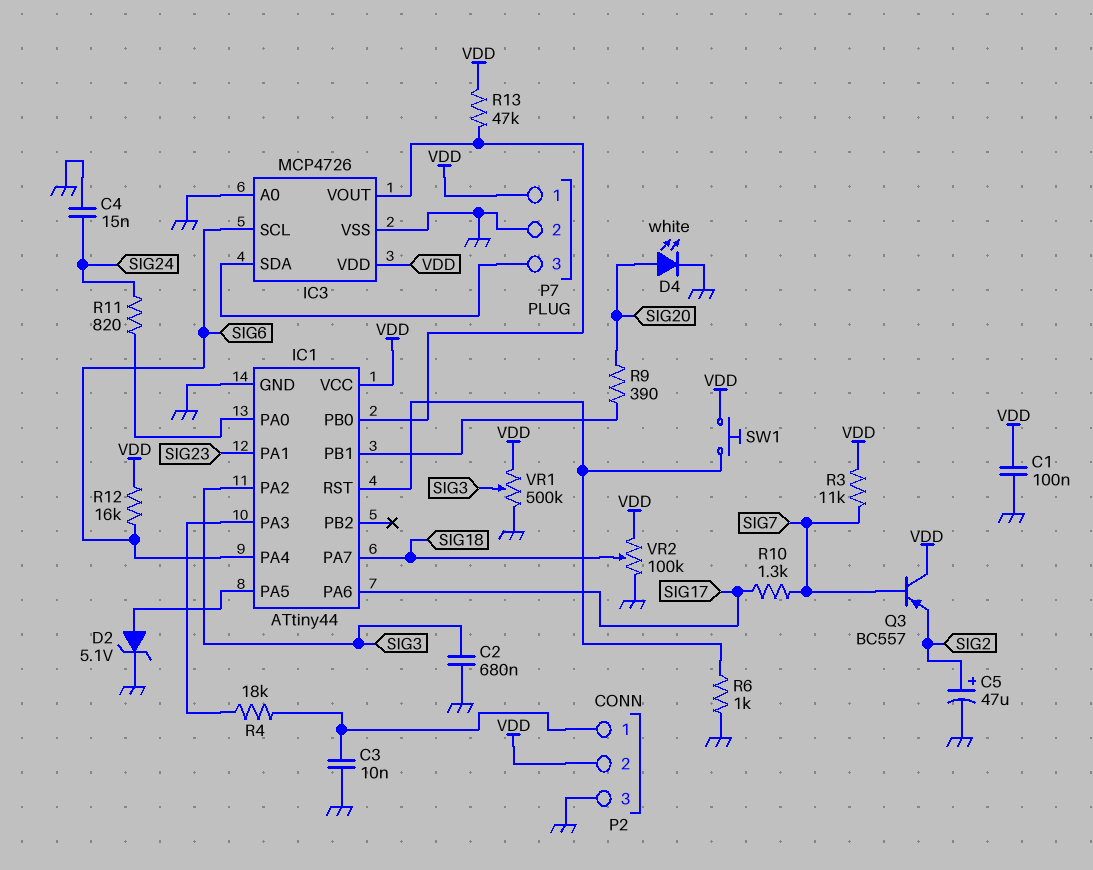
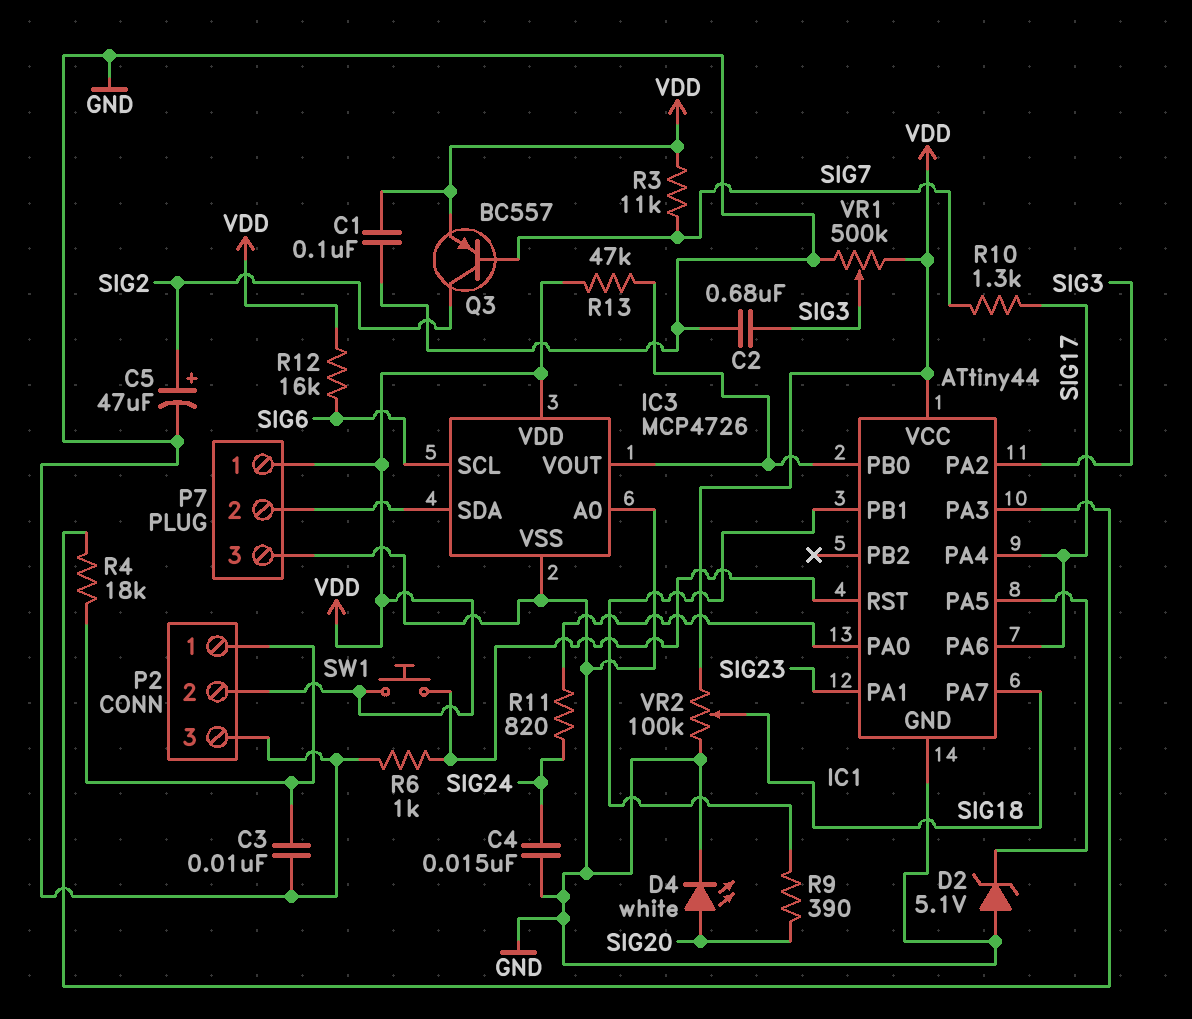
D2: zener 5.1V (A IC1/PA5, K GND) -> zener 5.1V (A GND, K IC1/PA5)
IC1 pin PA4: SIG6 -> SIG17
P7 pin 2: GND -> IC3/SDA
P7 pin 3: IC3/SDA -> GND
Q3: PNP BC557 (B SIG7, C VDD, E SIG2) -> PNP BC557 (B SIG7, C SIG2, E VDD)

